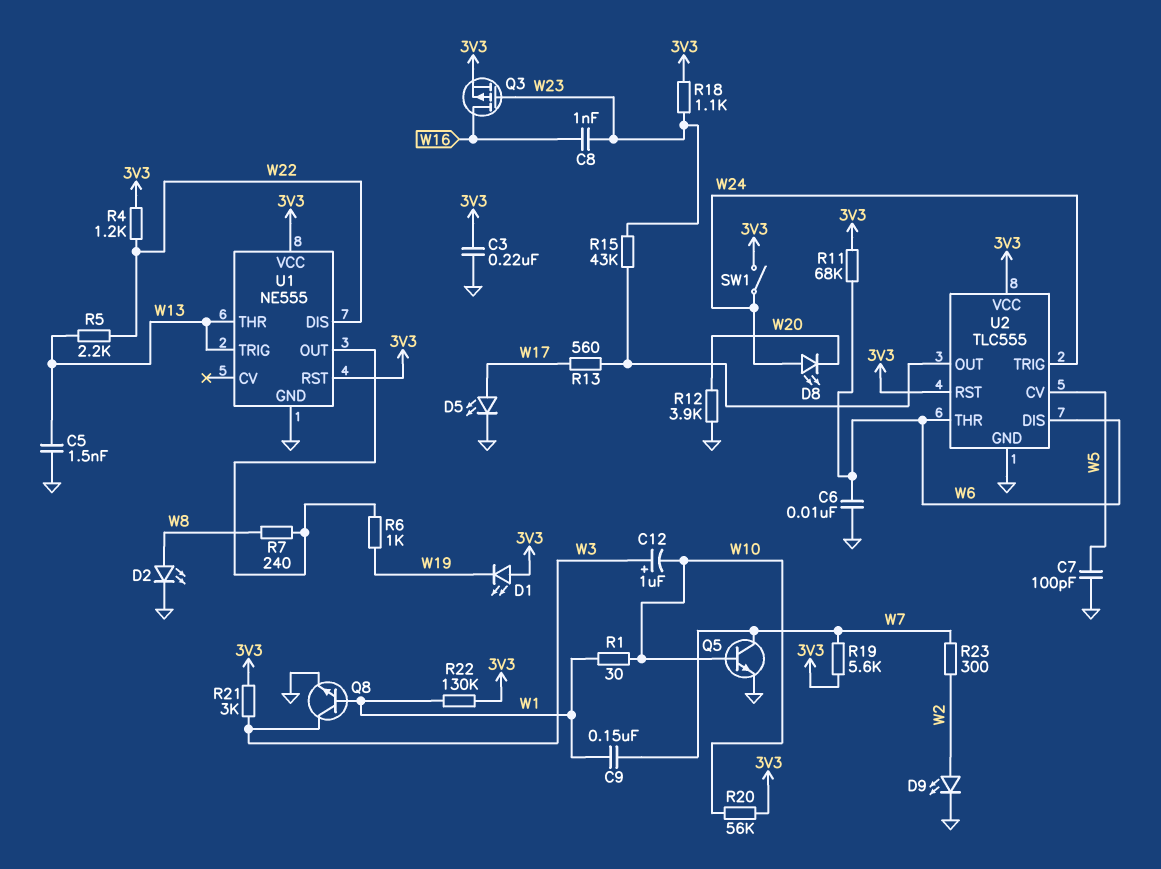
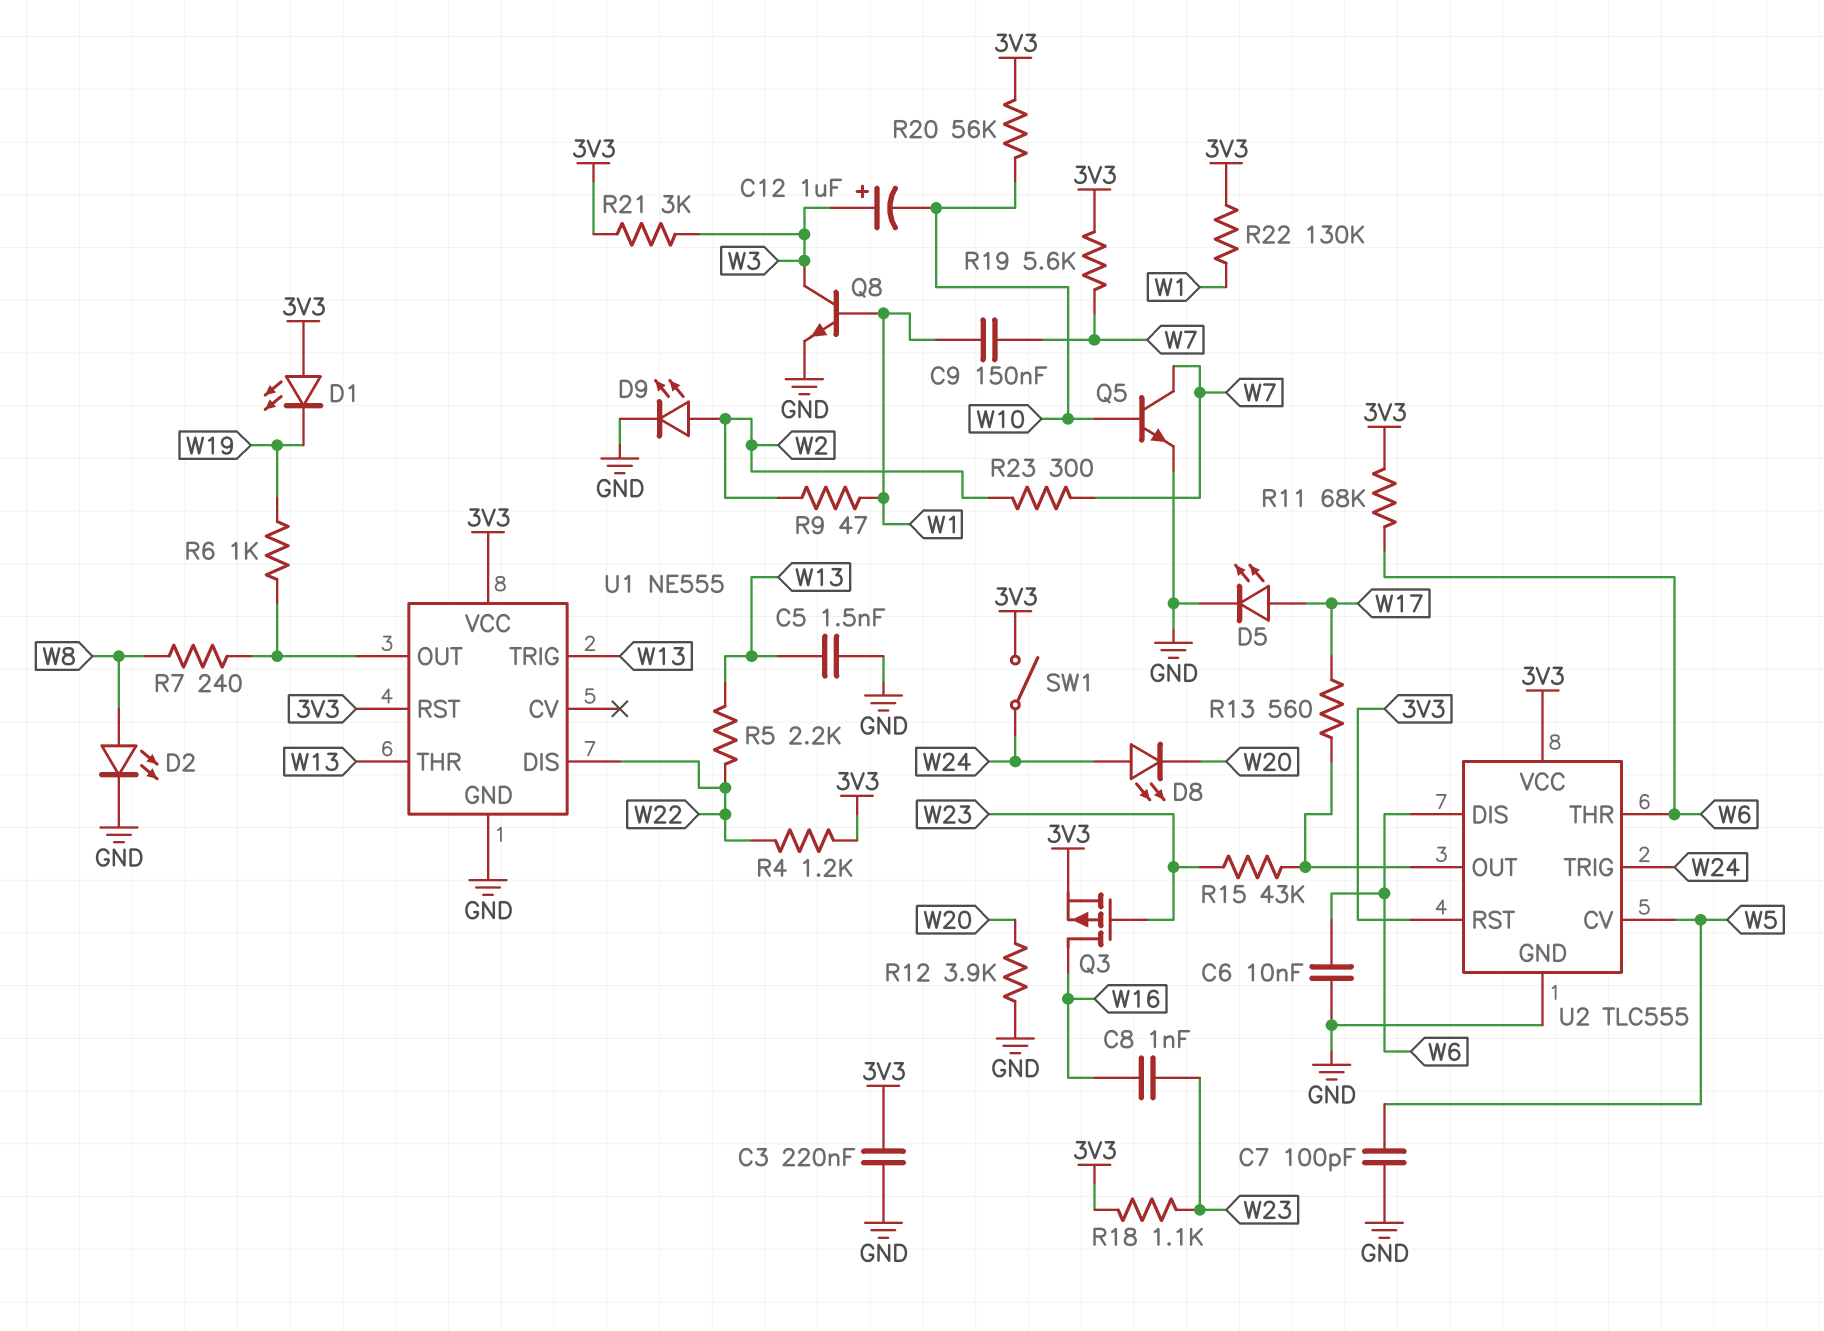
R1: 30 (W1, W10) -> none
R9: none -> 47 (W1, W2)

